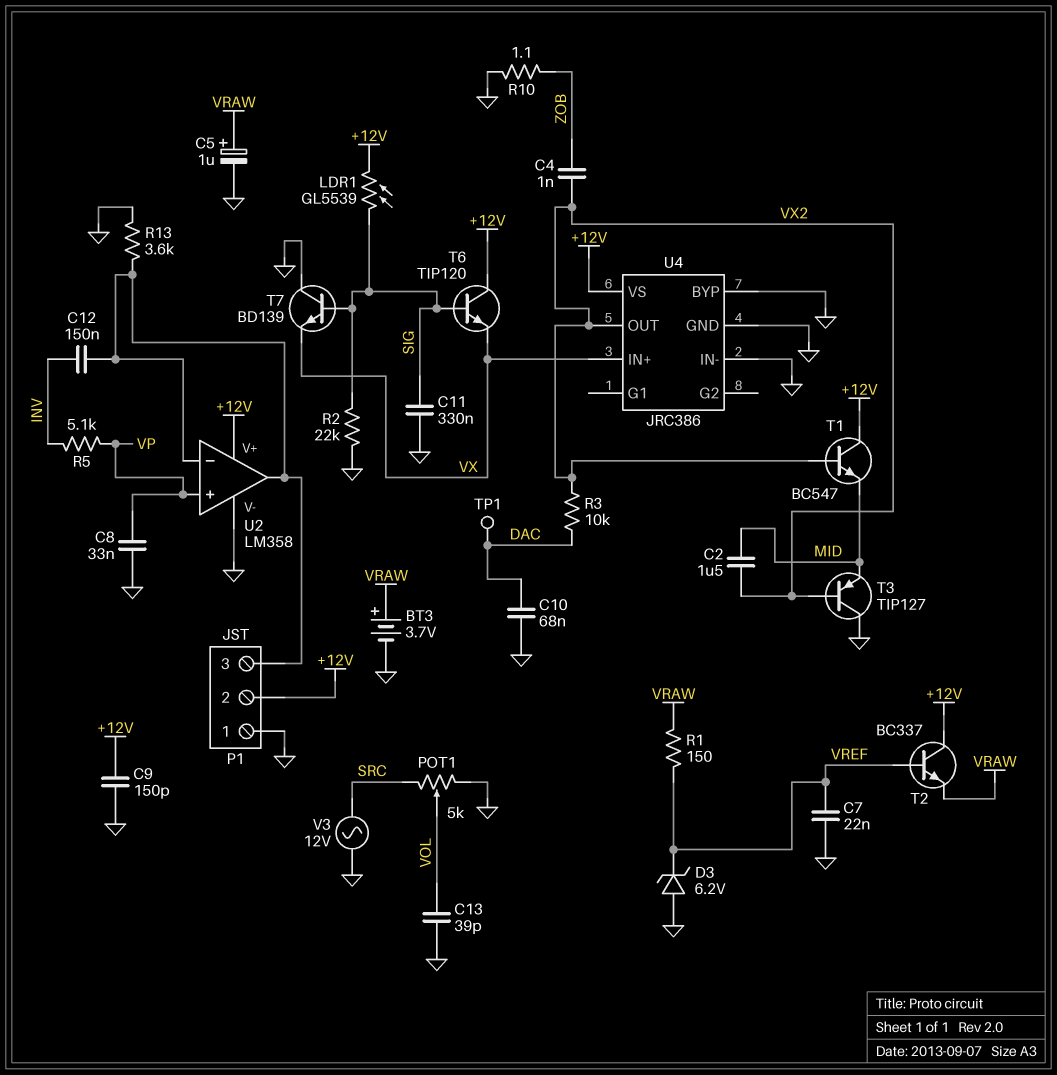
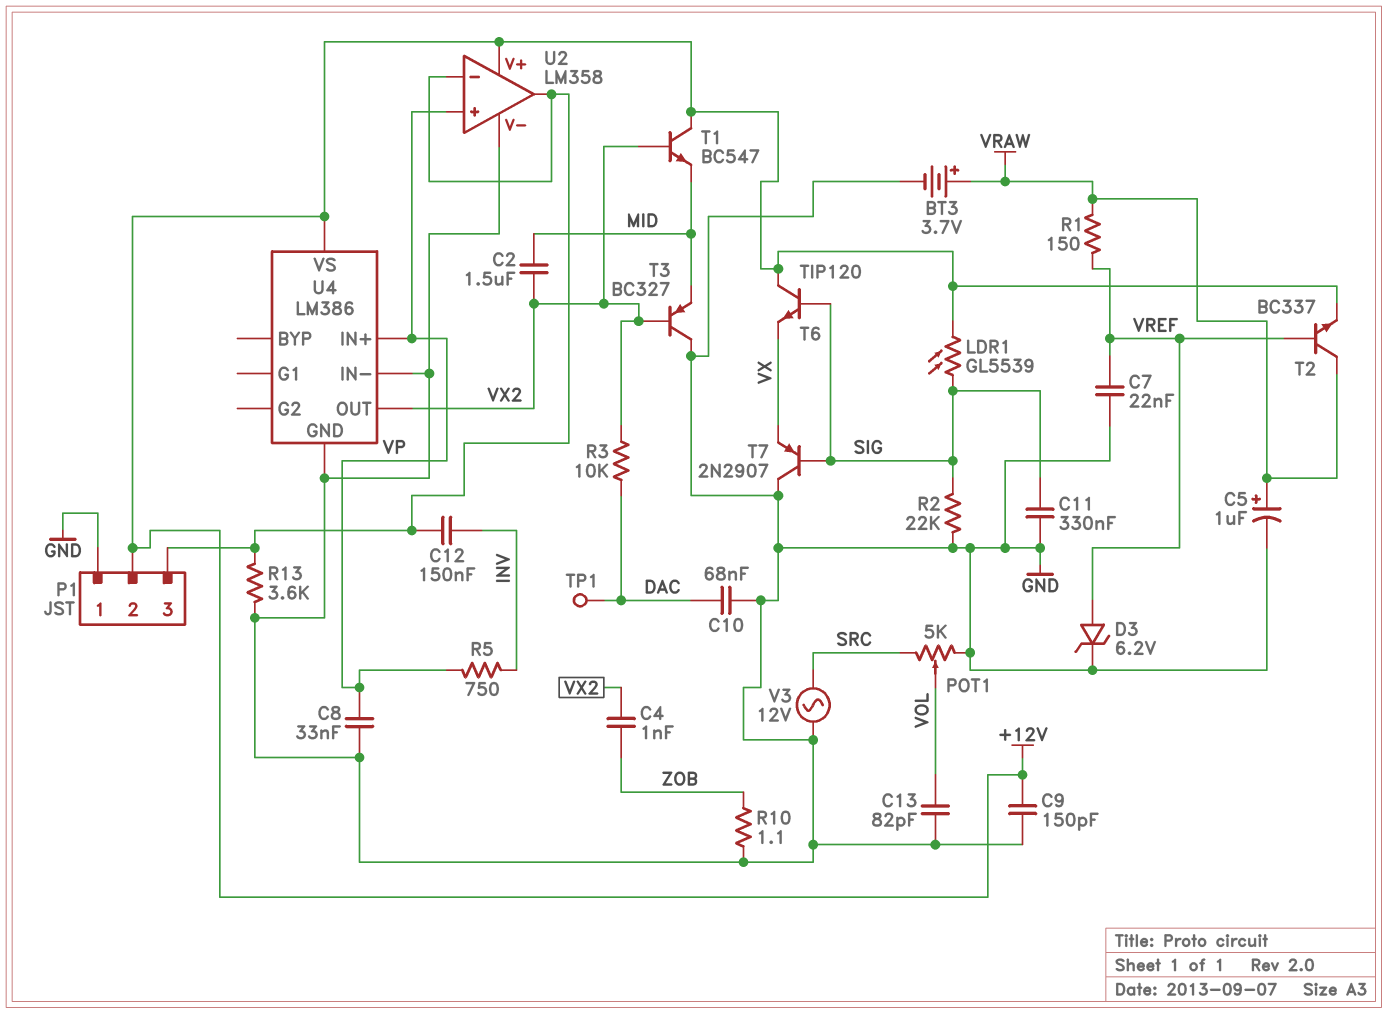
C13: 39pF (GND, VOL) -> 82pF (GND, VOL)
D3: zener 6.2V (A GND, K VREF) -> zener 6.2V (A VREF, K GND)
R5: 5.1k (INV, VP) -> 750 (INV, VP)
T2: NPN BC337 (B VREF, C +12V, E VRAW) -> NPN BC337 (B VREF, C VRAW, E +12V)
T3: PNP TIP127 (B VX2, C GND, E MID) -> PNP BC327 (B VX2, C GND, E MID)
T7: NPN BD139 (B SIG, C GND, E VX) -> PNP 2N2907 (B SIG, C GND, E VX)
U4: JRC386 -> LM386
U4 pin BYP: GND -> none
U4 pin IN+: VX -> VP

